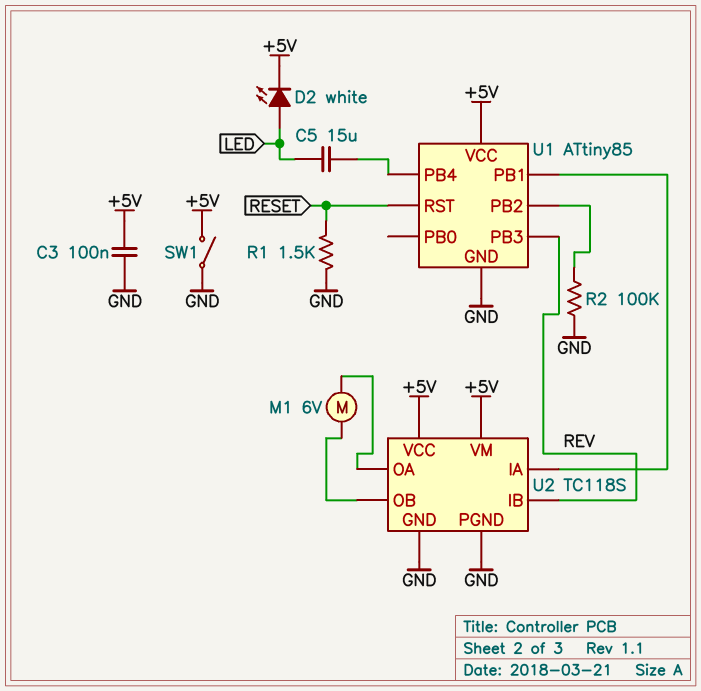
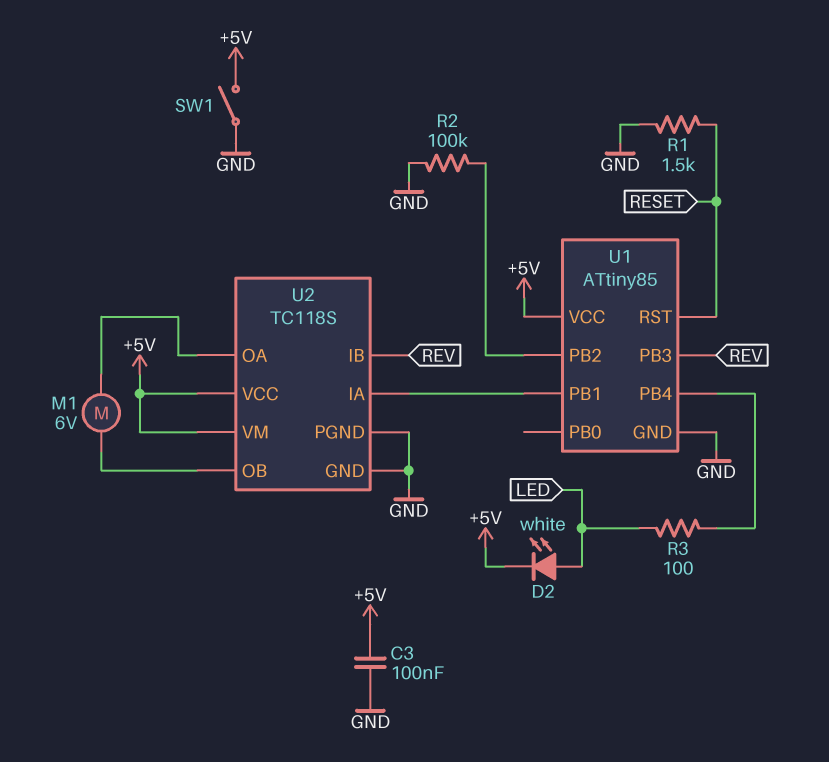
C5: 15uF (LED, U1/PB4) -> none
R3: none -> 100 (LED, U1/PB4)

